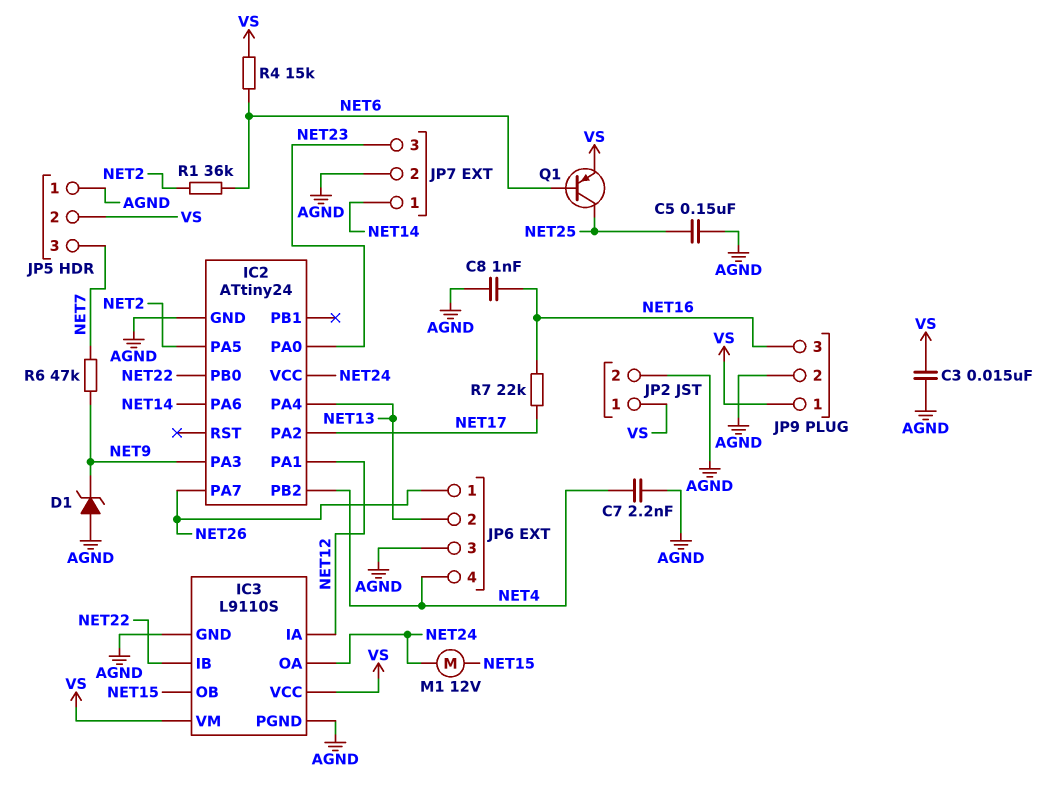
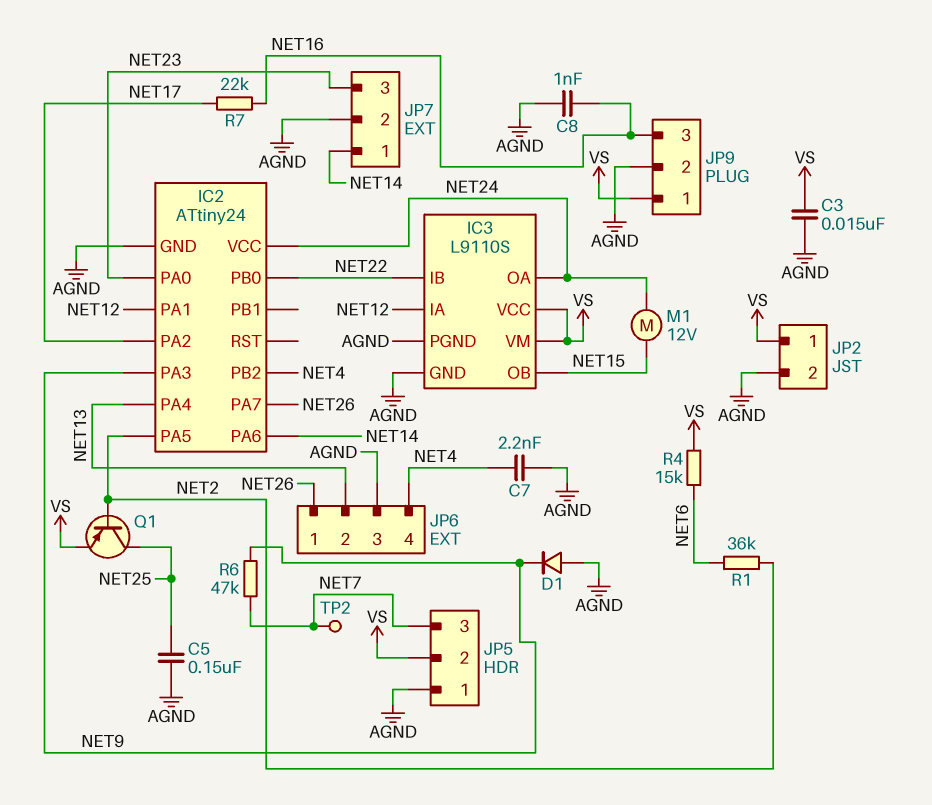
D1: zener (A AGND, K NET9) -> diode (A AGND, K NET9)
Q1: PNP (B NET6, C NET25, E VS) -> PNP (B NET2, C NET25, E VS)
TP2: none -> test point (NET7)

